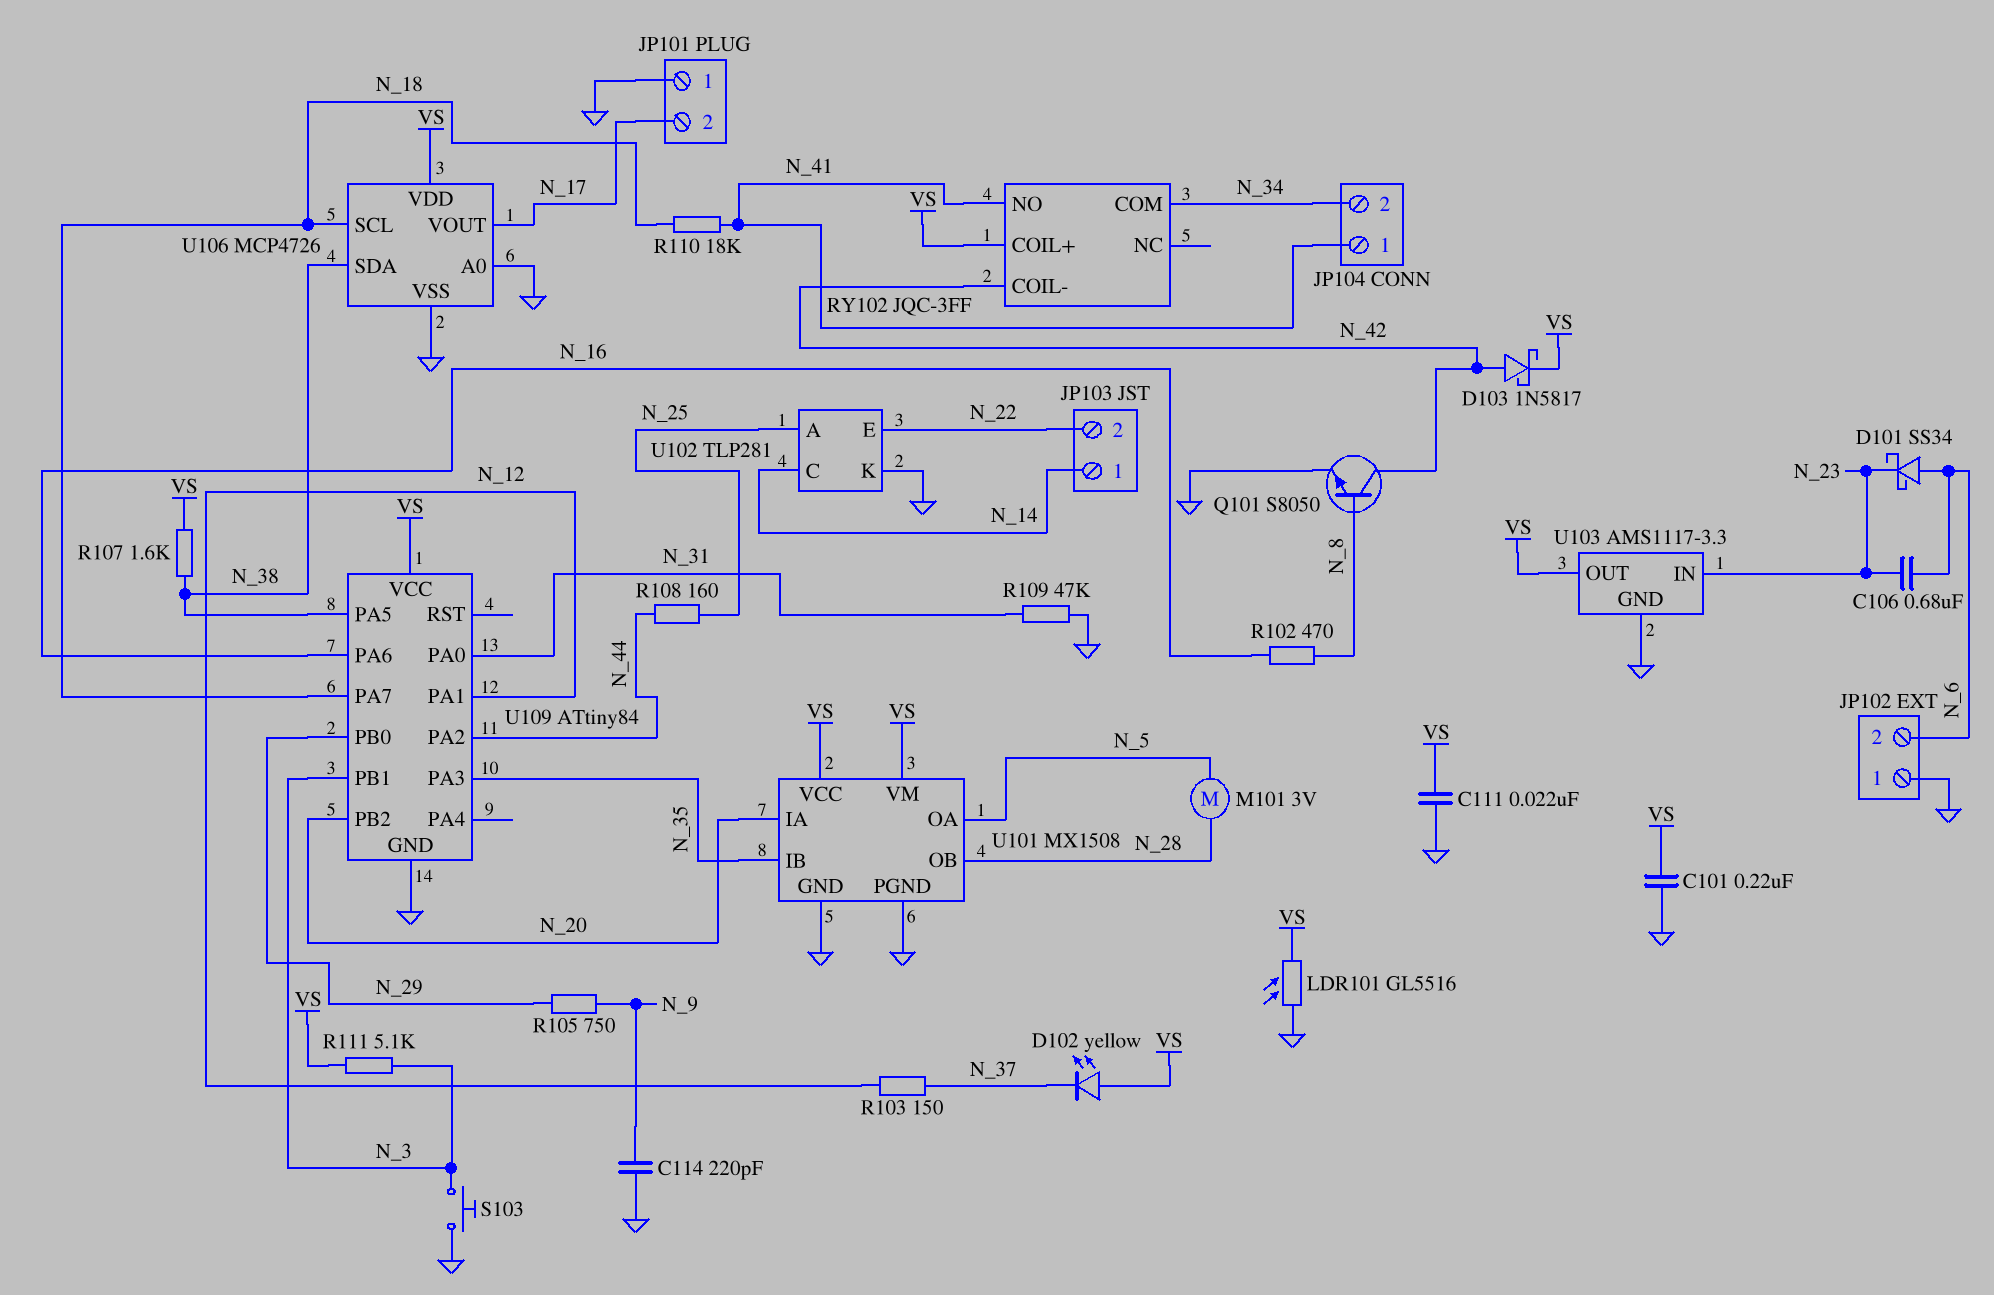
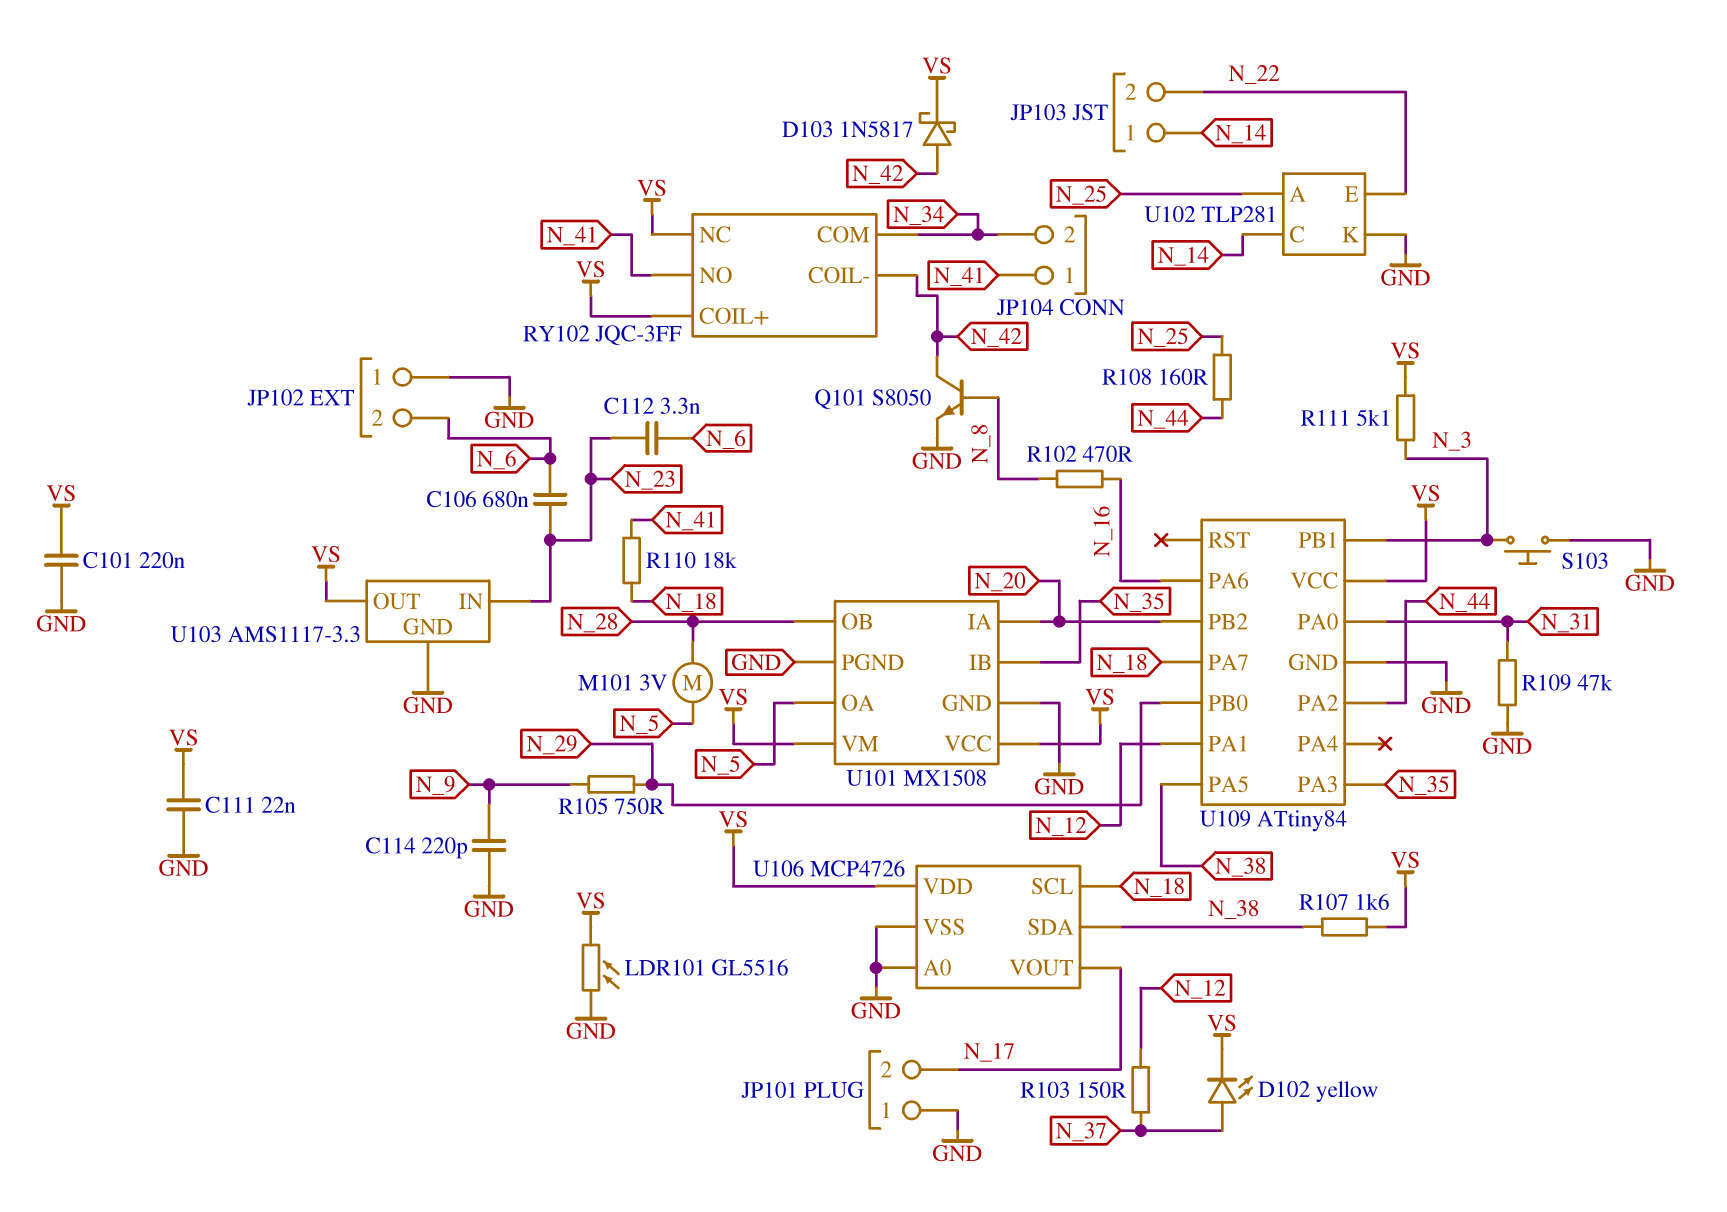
C112: none -> 3.3nF (N_6, N_23)
D101: schottky SS34 (A N_6, K N_23) -> none
D102: LED yellow (A VS, K N_37) -> LED yellow (A N_37, K VS)
RY102 pin NC: none -> VS

